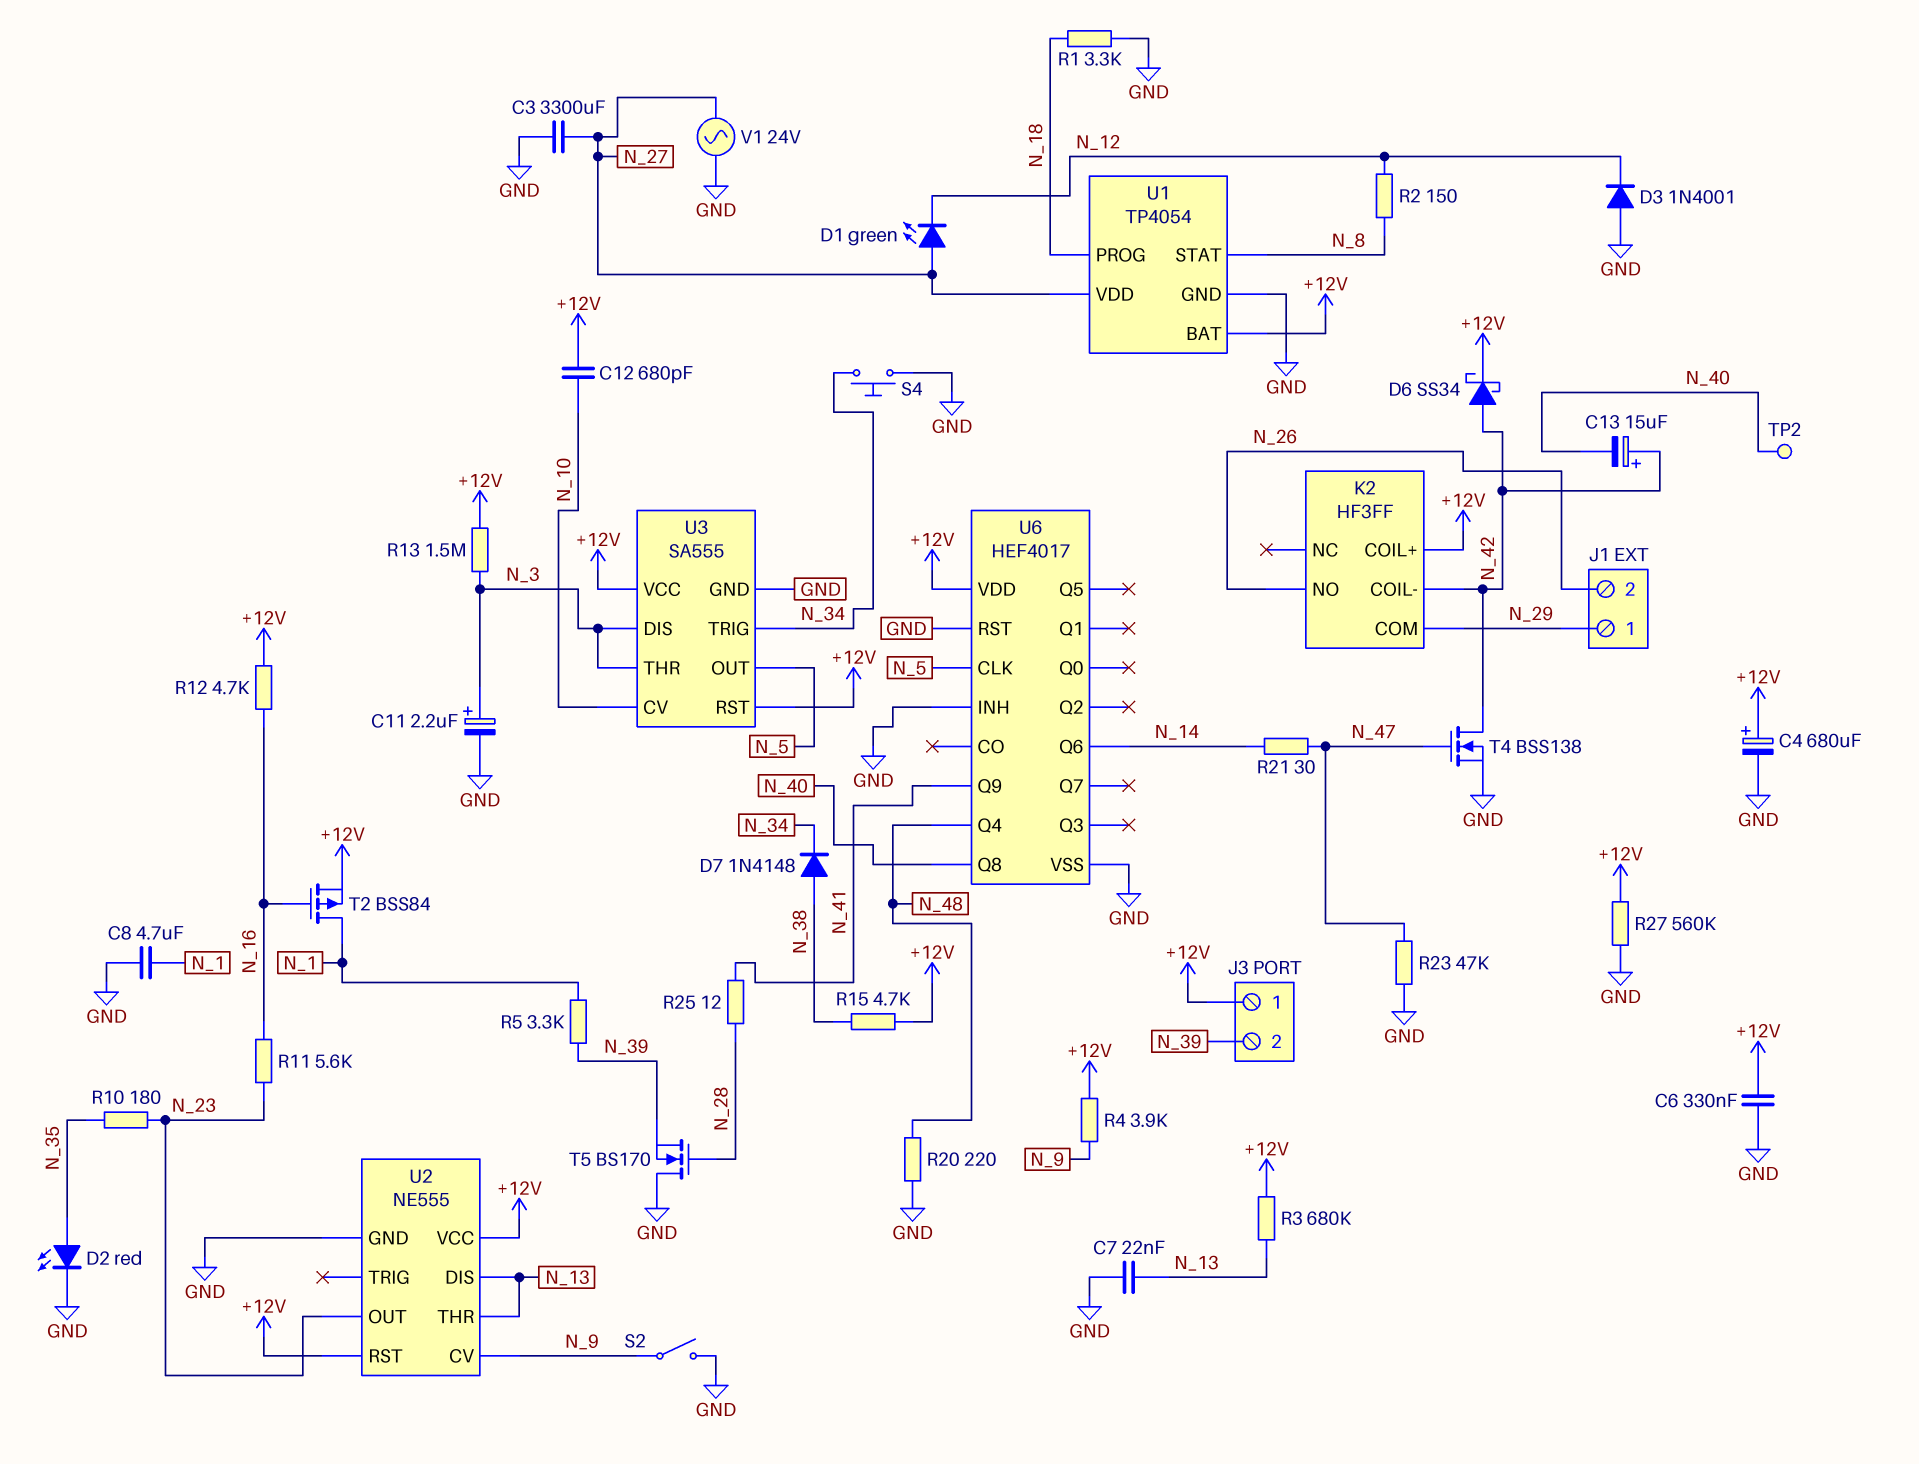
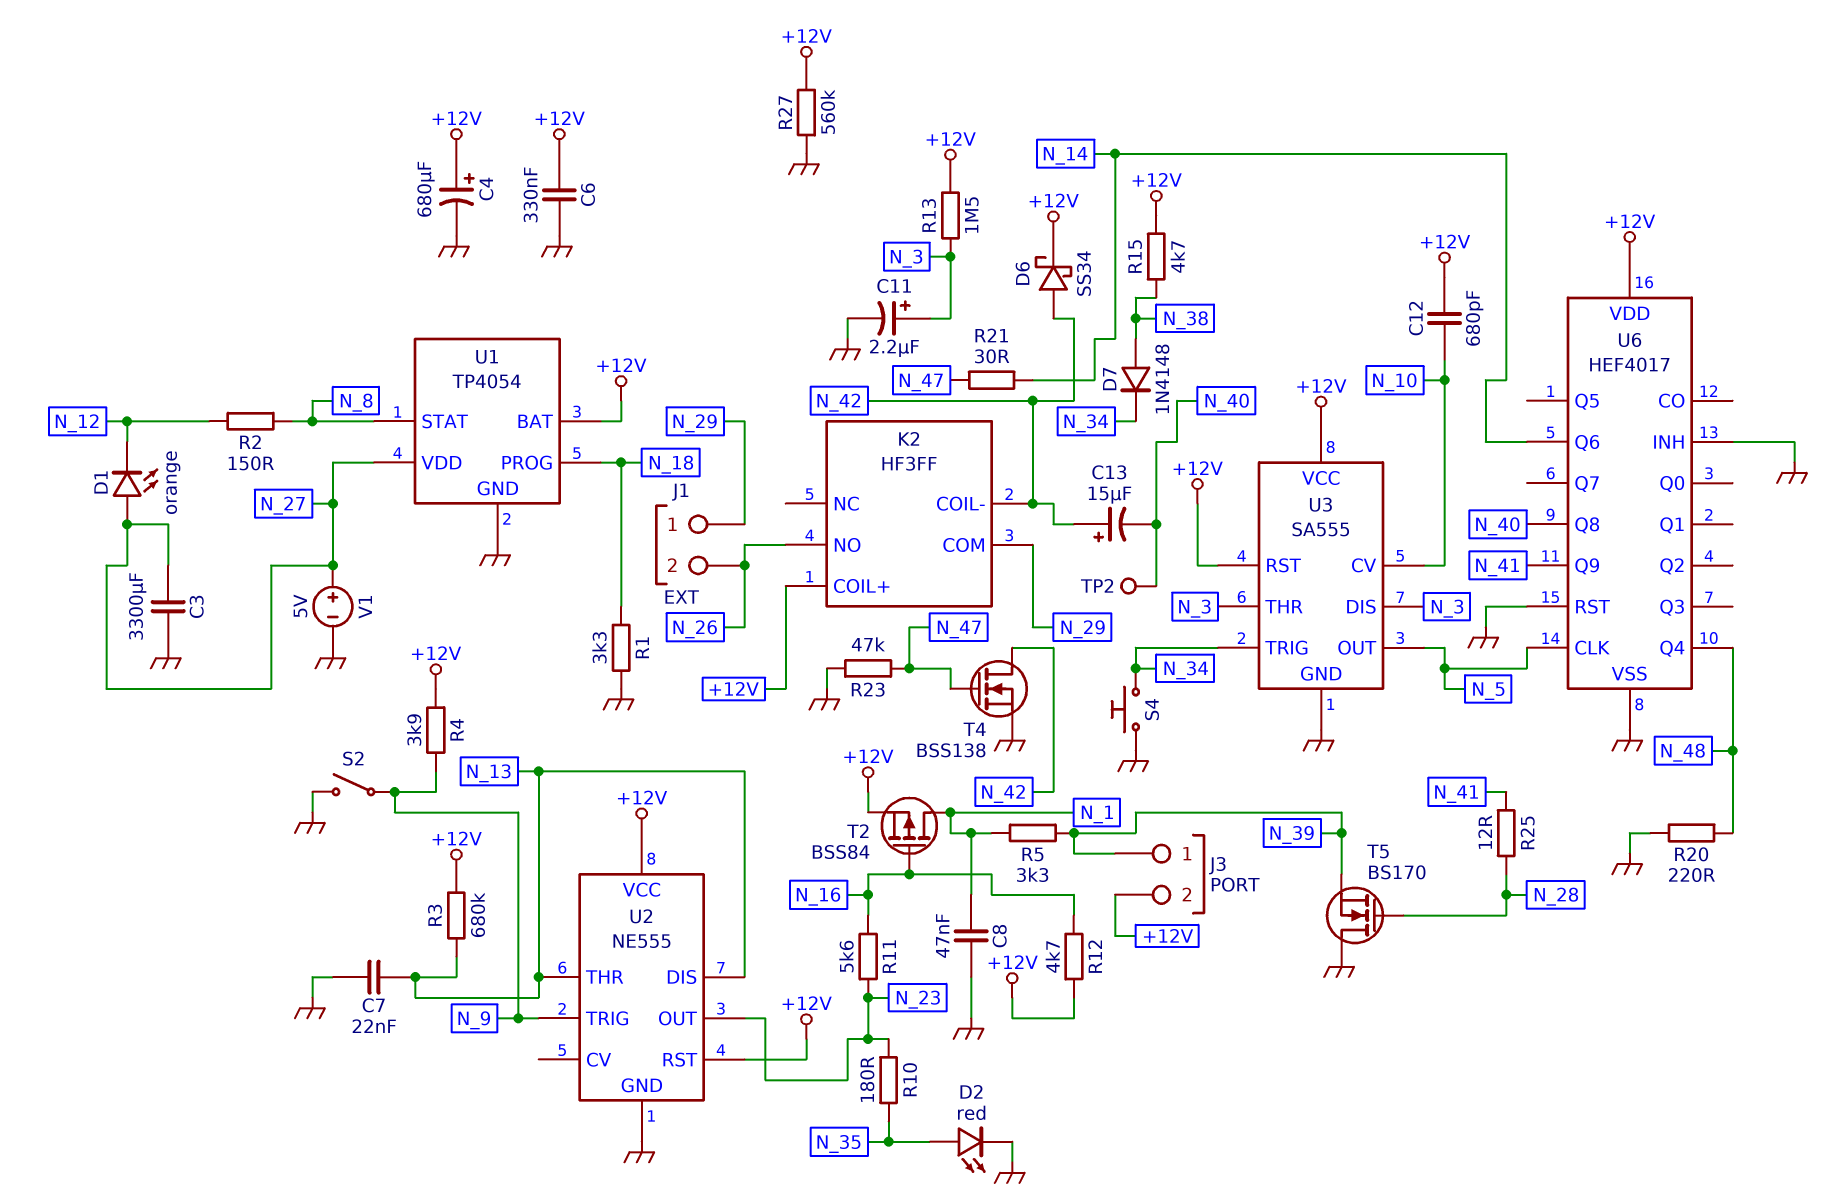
C8: 4.7uF (GND, N_1) -> 47nF (GND, N_1)
D1: LED green (A N_27, K N_12) -> LED orange (A N_27, K N_12)
D3: diode 1N4001 (A GND, K N_12) -> none
J3 pin 1: +12V -> N_39
J3 pin 2: N_39 -> +12V
U2 pin CV: N_9 -> none
U2 pin TRIG: none -> N_9
V1: AC 24V (GND, N_27) -> 5V (plus N_27, minus GND)

